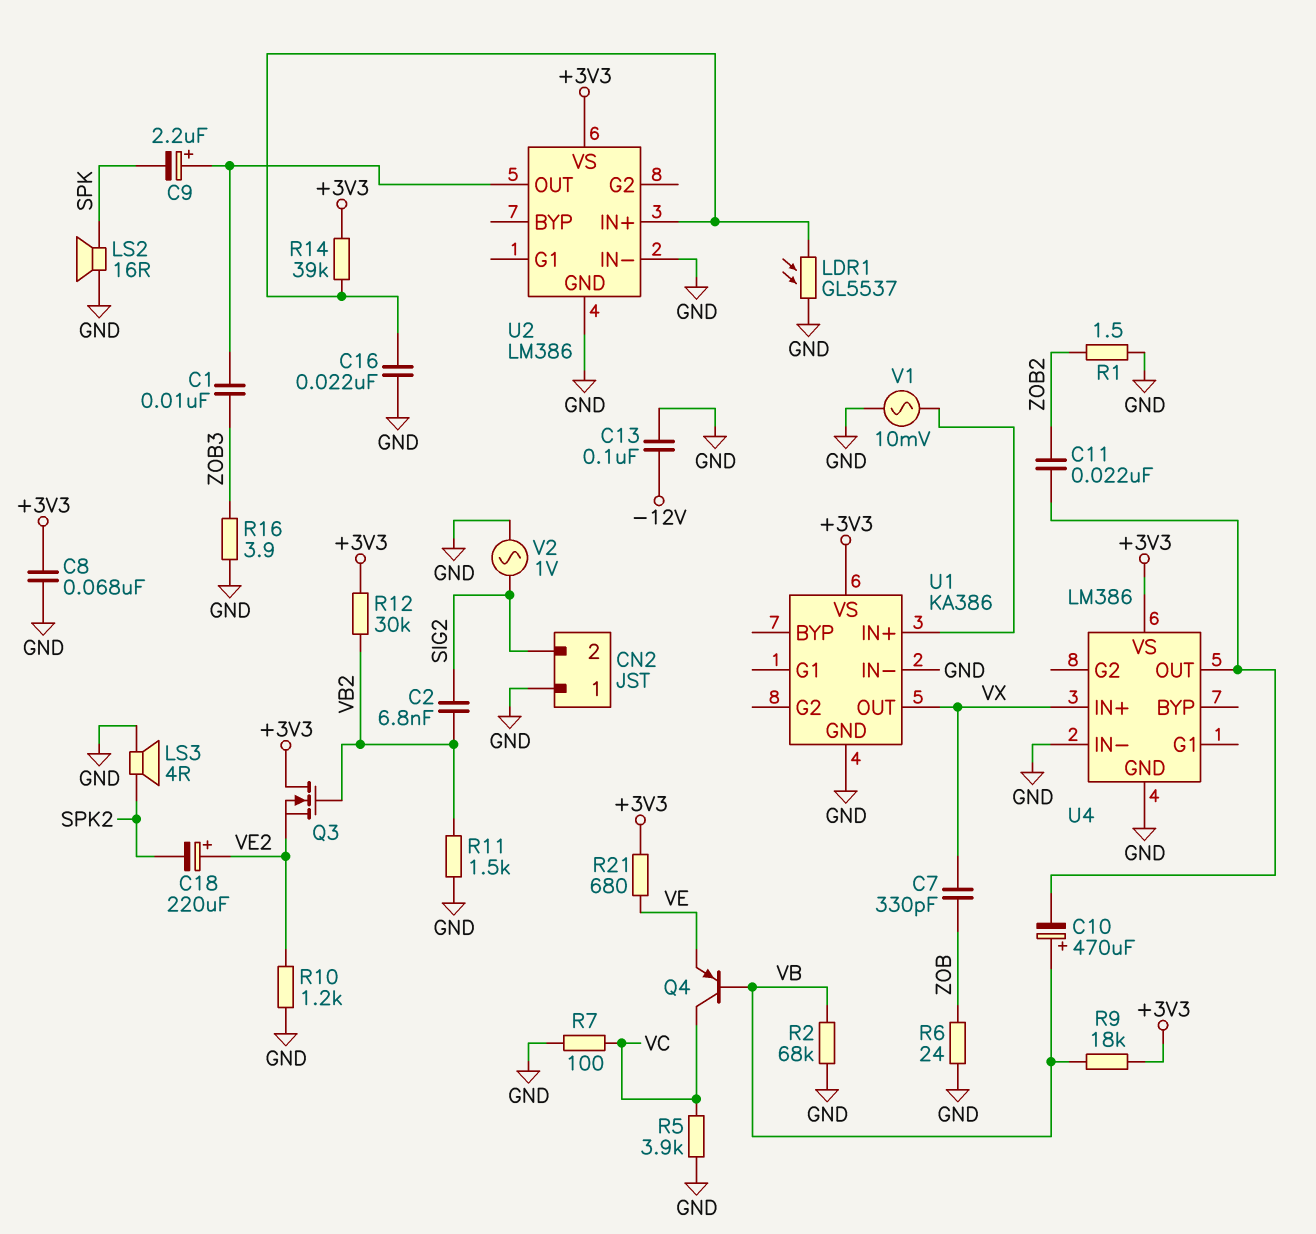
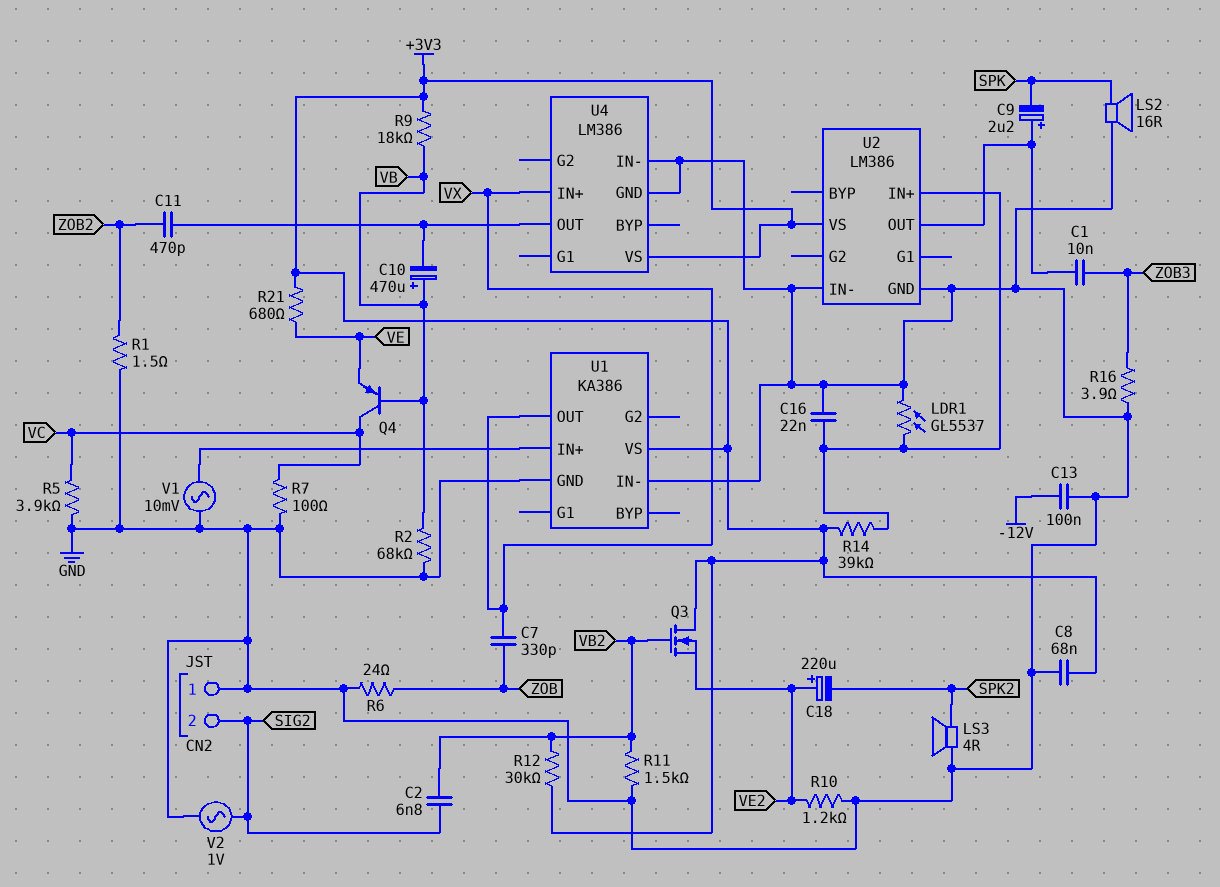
C11: 22nF (U4/OUT, ZOB2) -> 470pF (U4/OUT, ZOB2)

